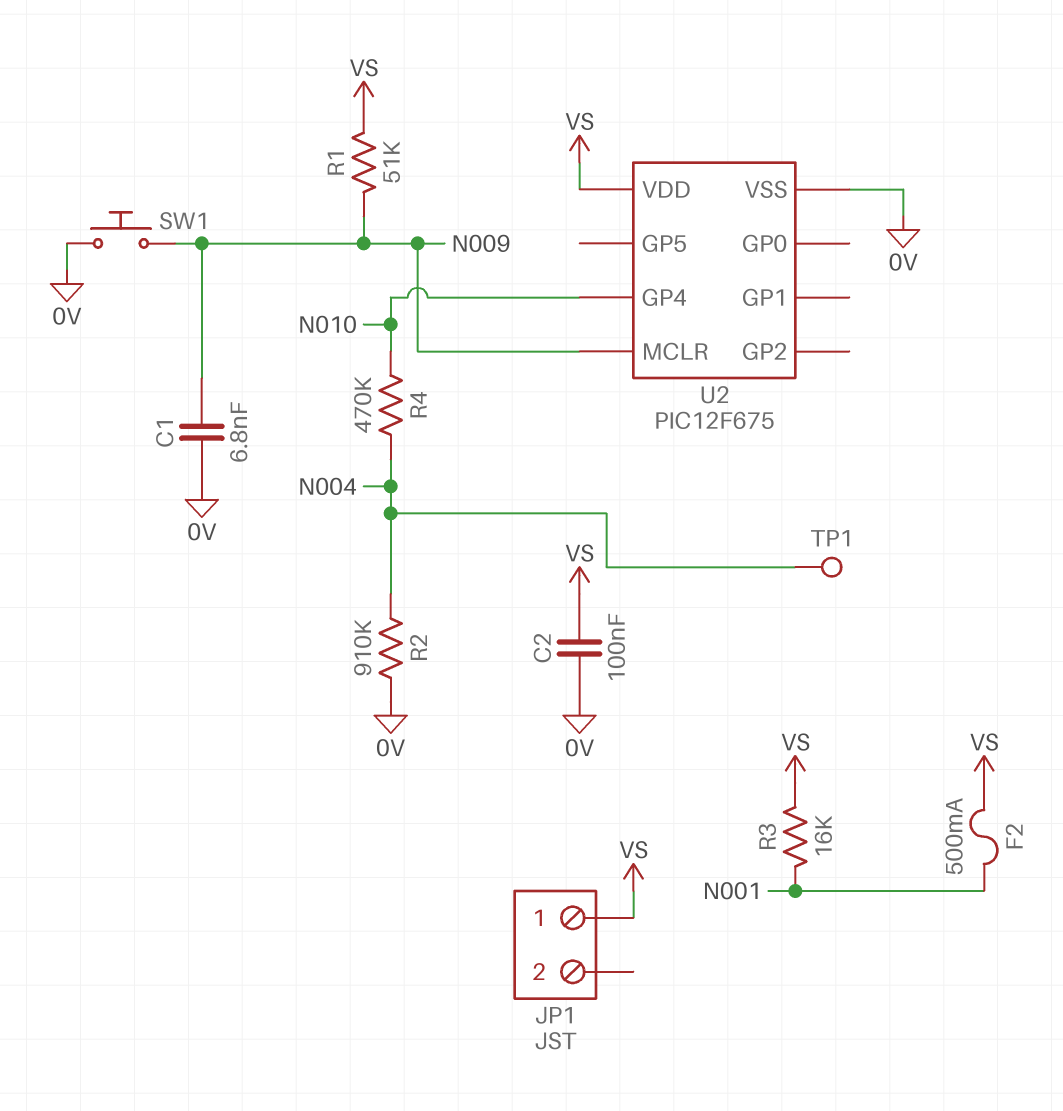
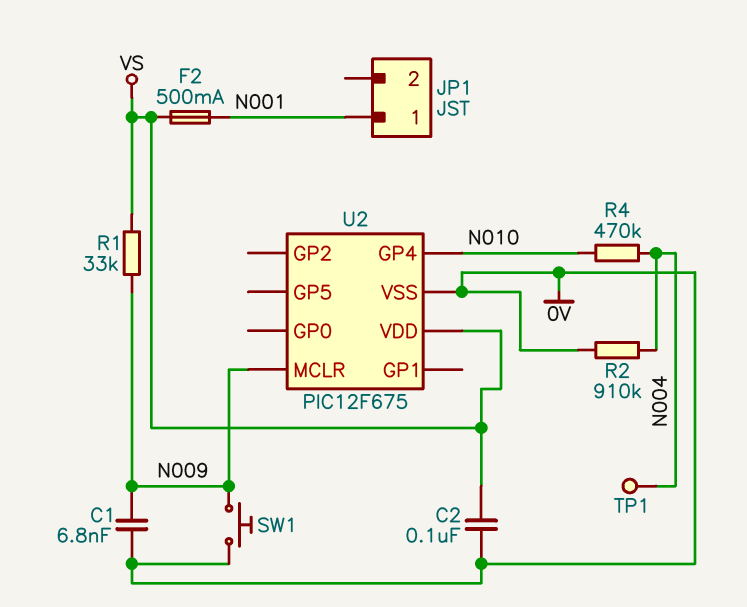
JP1 pin 1: VS -> N001
R1: 51k (N009, VS) -> 33k (N009, VS)
R3: 16k (N001, VS) -> none

